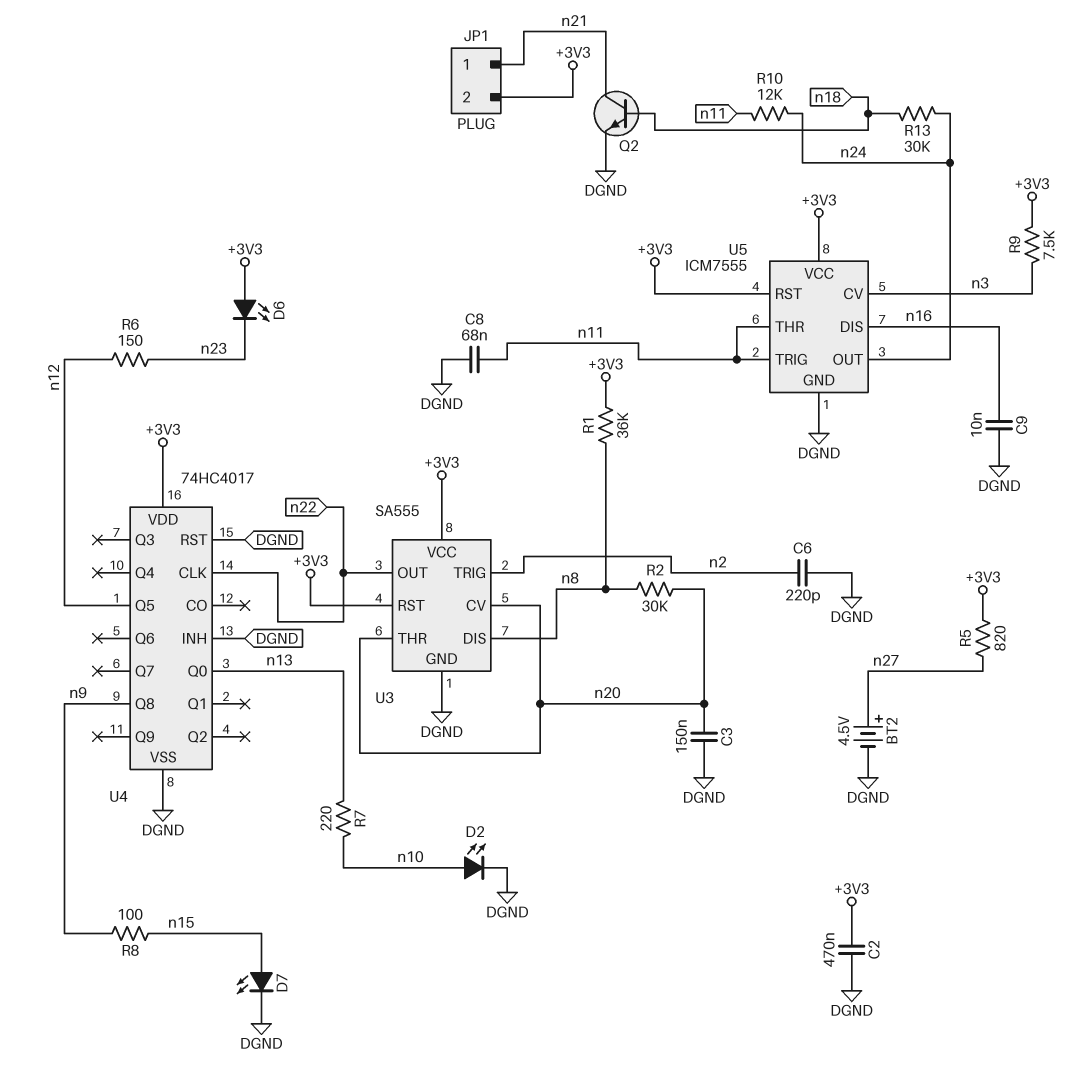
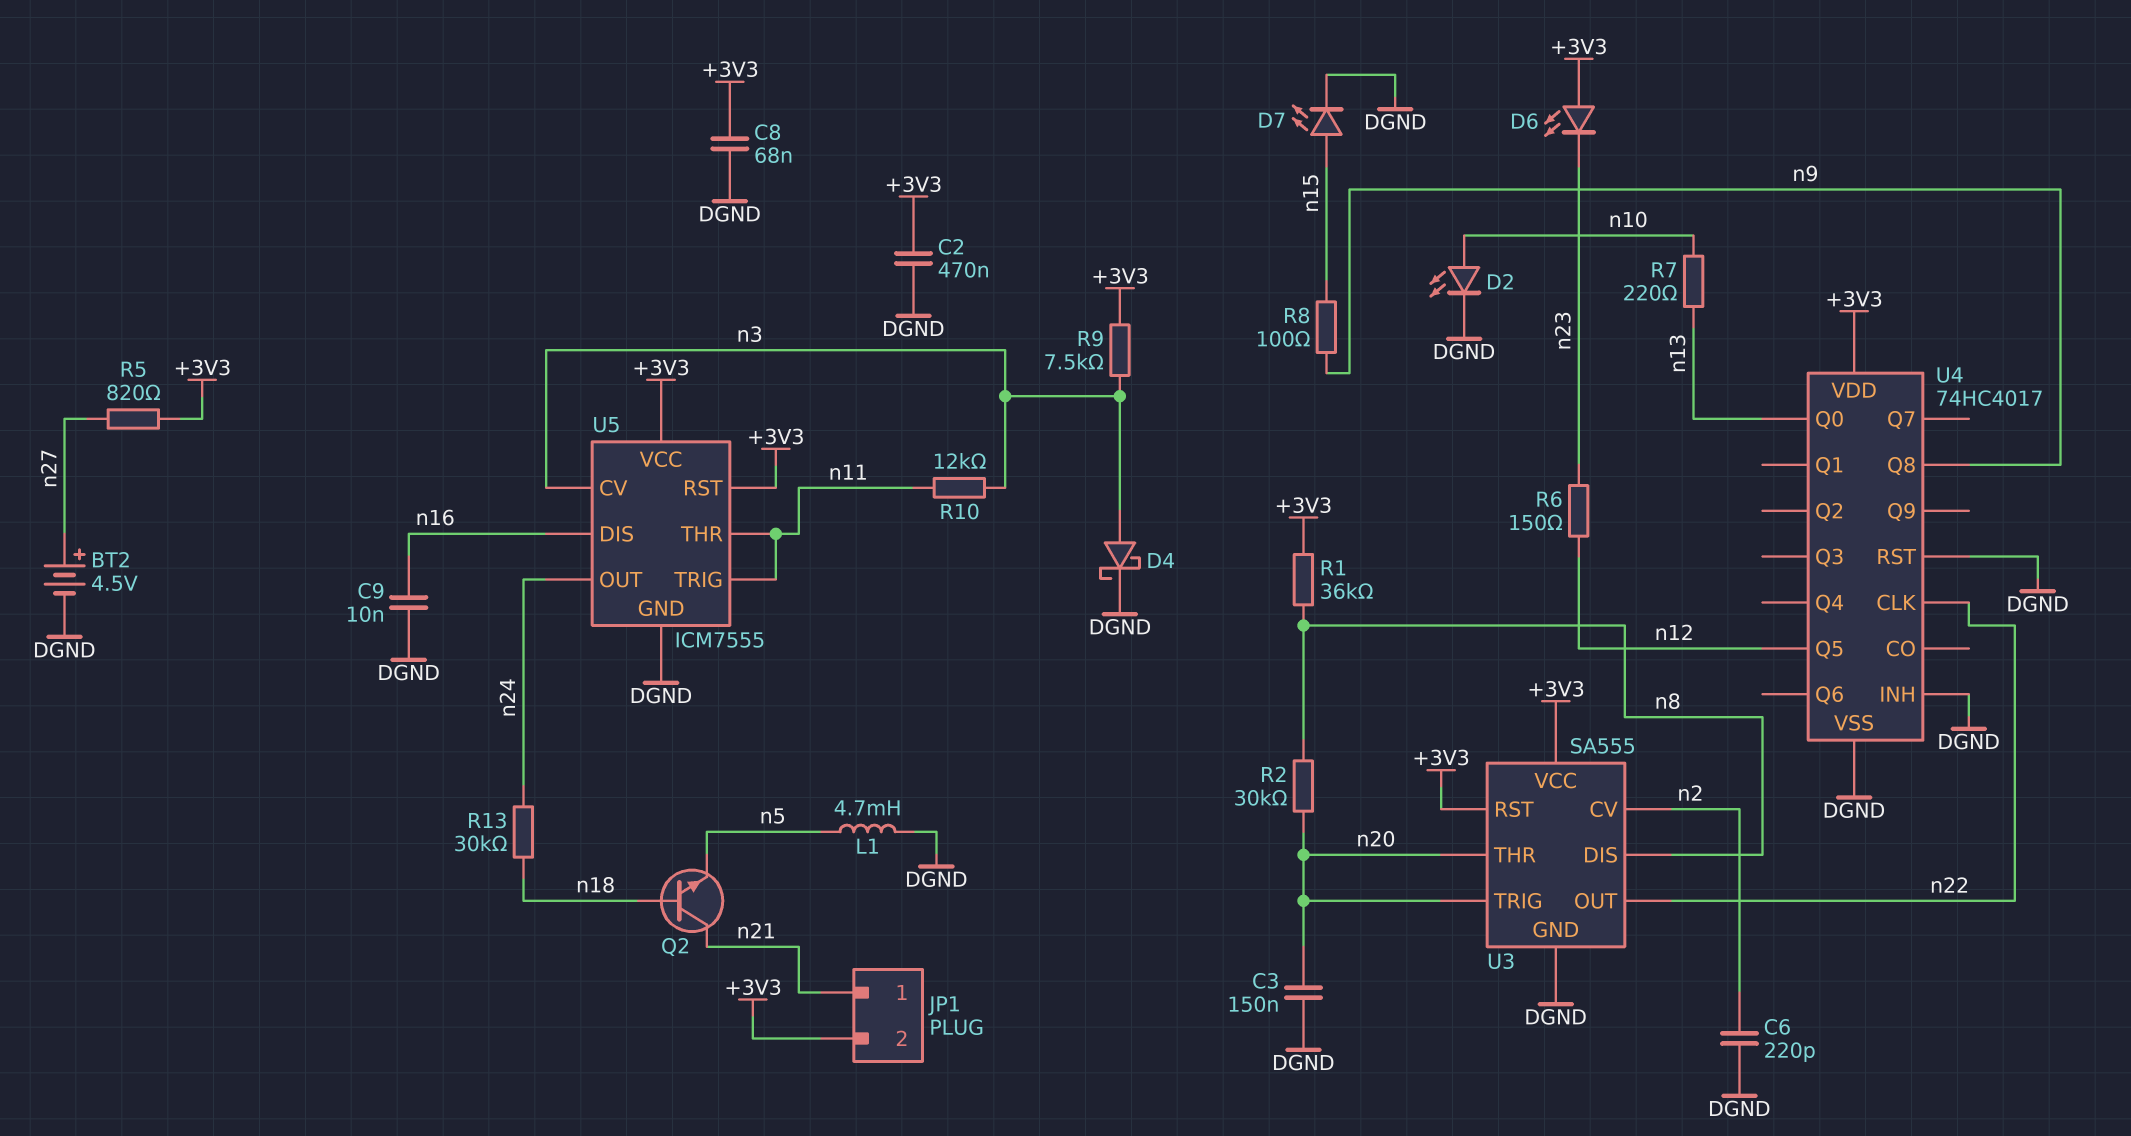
C8: 68nF (DGND, n11) -> 68nF (+3V3, DGND)
D4: none -> schottky (A n3, K DGND)
L1: none -> 4.7mH (DGND, n5)
Q2: NPN (B n18, C n21, E DGND) -> NPN (B n18, C n21, E n5)
R10: 12k (n11, n24) -> 12k (n3, n11)
U3 pin CV: n20 -> n2
U3 pin TRIG: n2 -> n20

